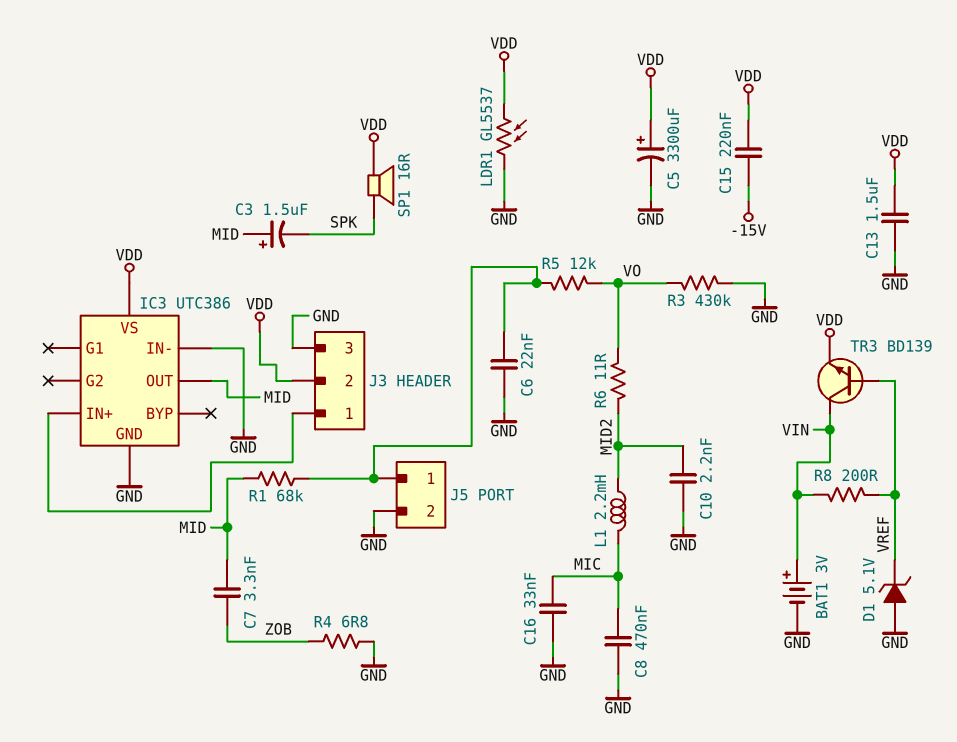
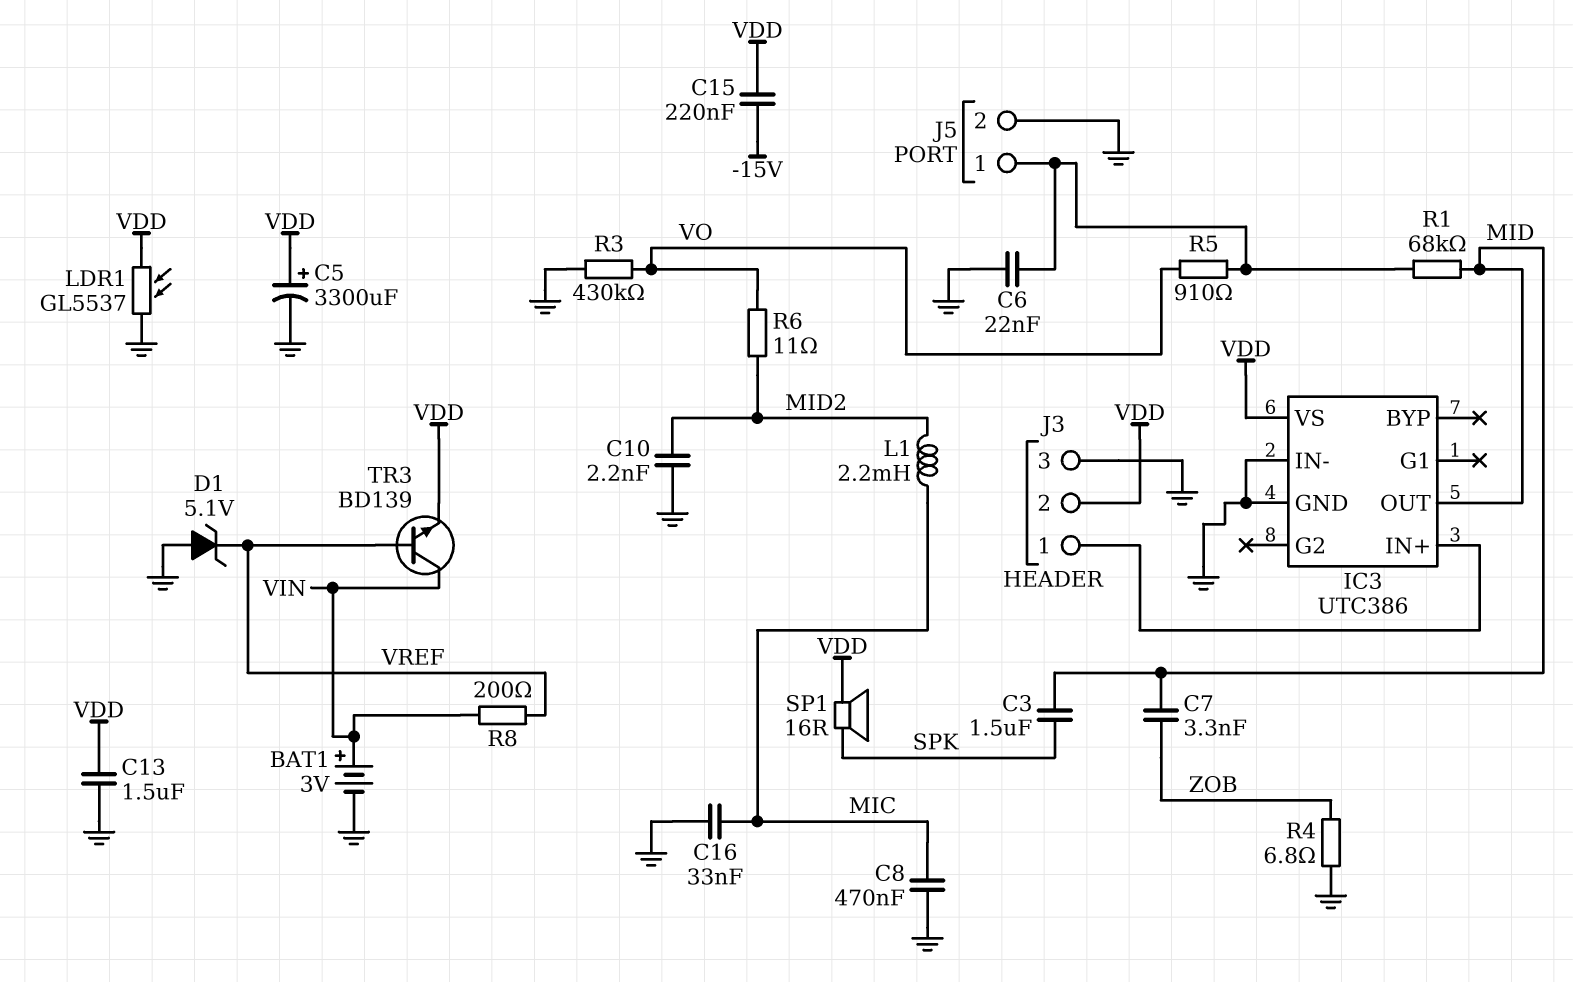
C3: 1.5uF (plus MID, minus SPK) -> 1.5uF (MID, SPK)
R5: 12k (J5/1, VO) -> 910 (J5/1, VO)

